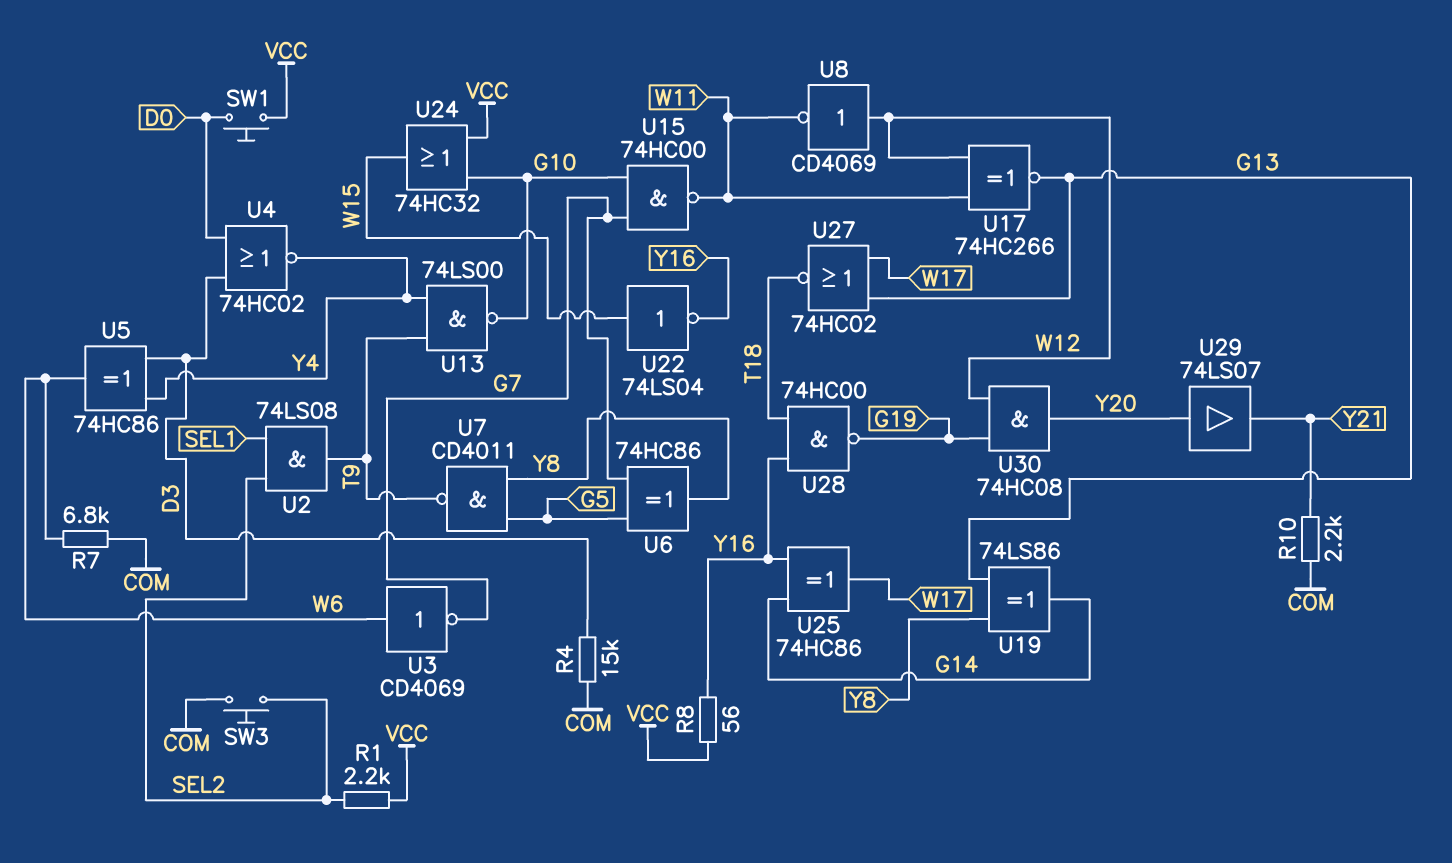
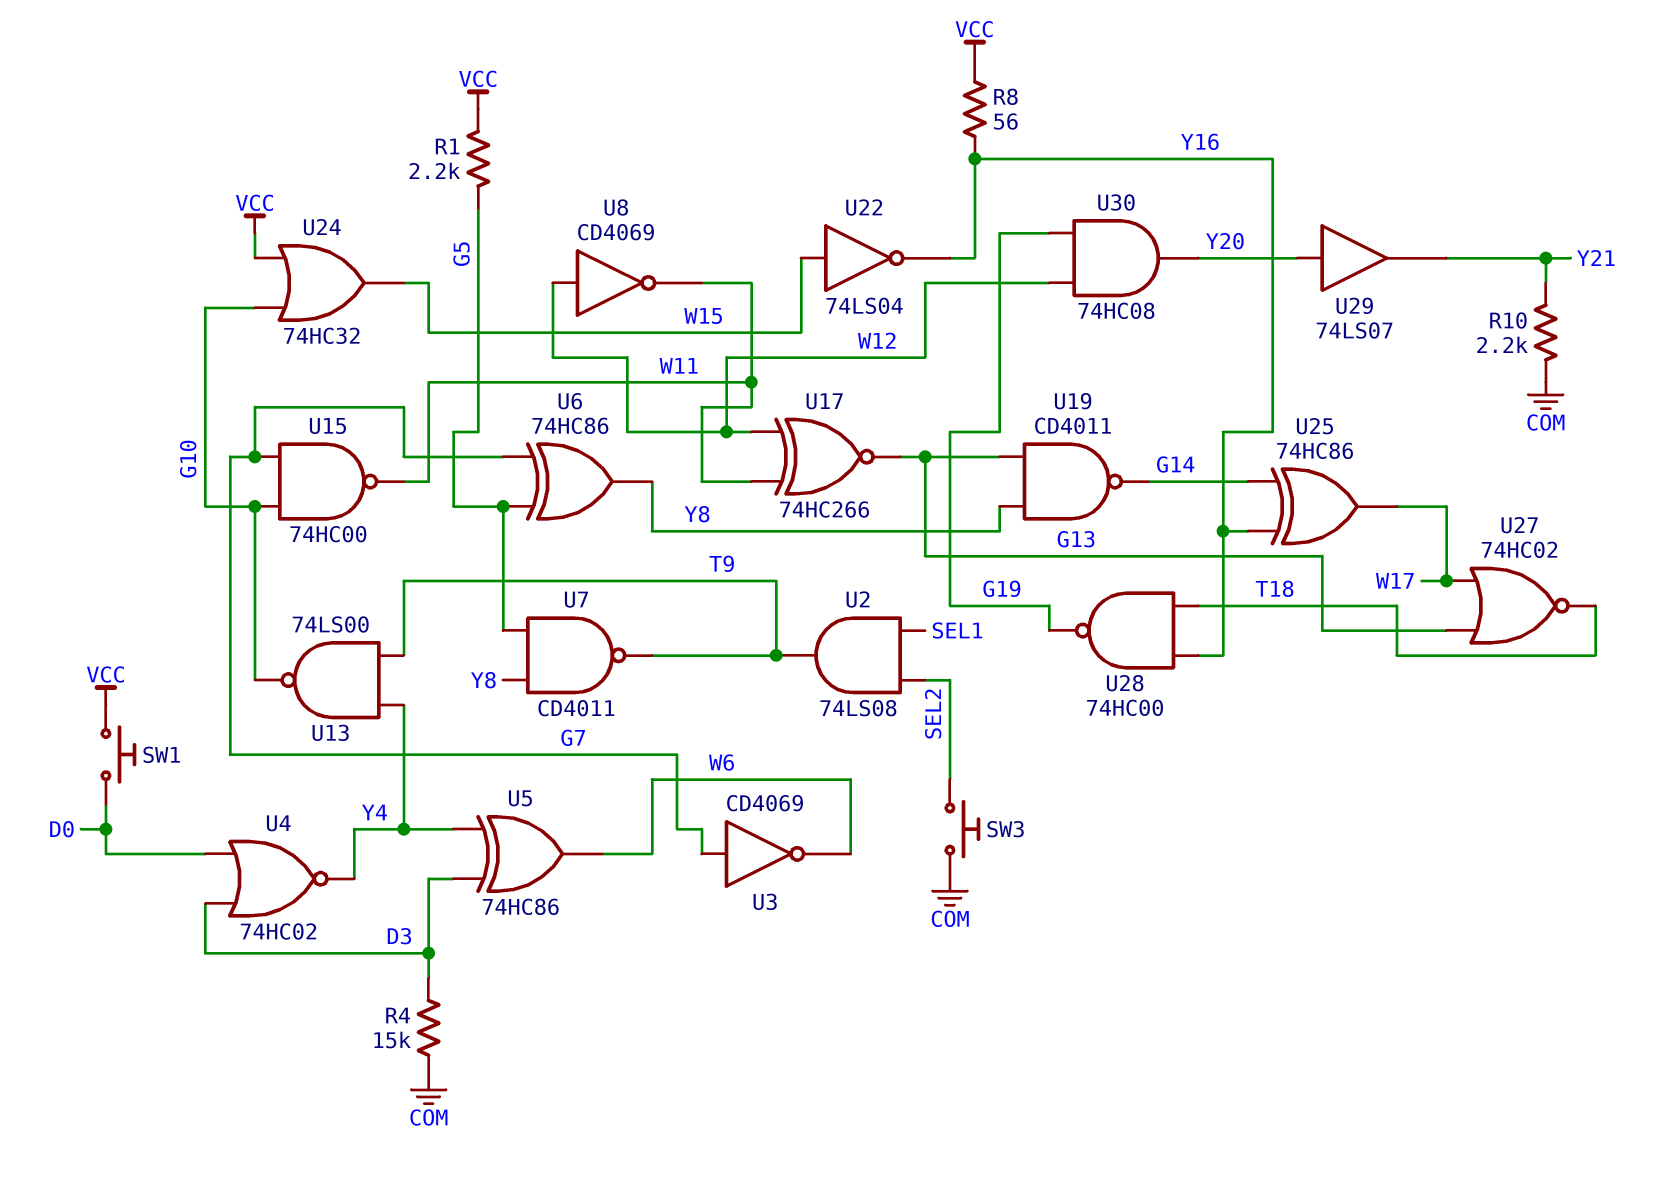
R1: 2.2k (SEL2, VCC) -> 2.2k (G5, VCC)
R7: 6.8k (COM, W6) -> none
U3: NOT CD4069 (in W6, out G7) -> NOT CD4069 (in G7, out W6)
U19: XOR 74LS86 (in G13, in Y8, out G14) -> NAND CD4011 (in G13, in Y8, out G14)

